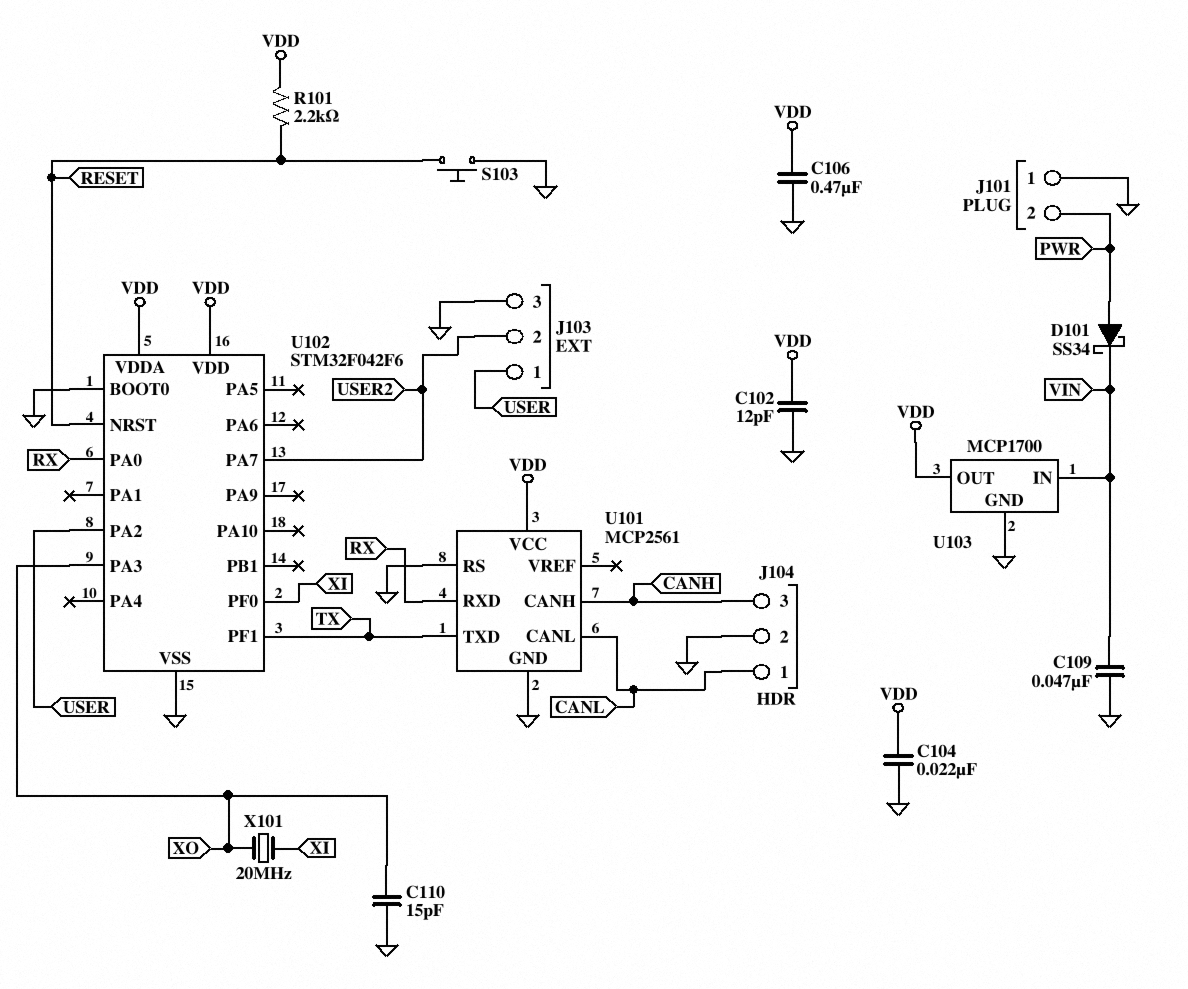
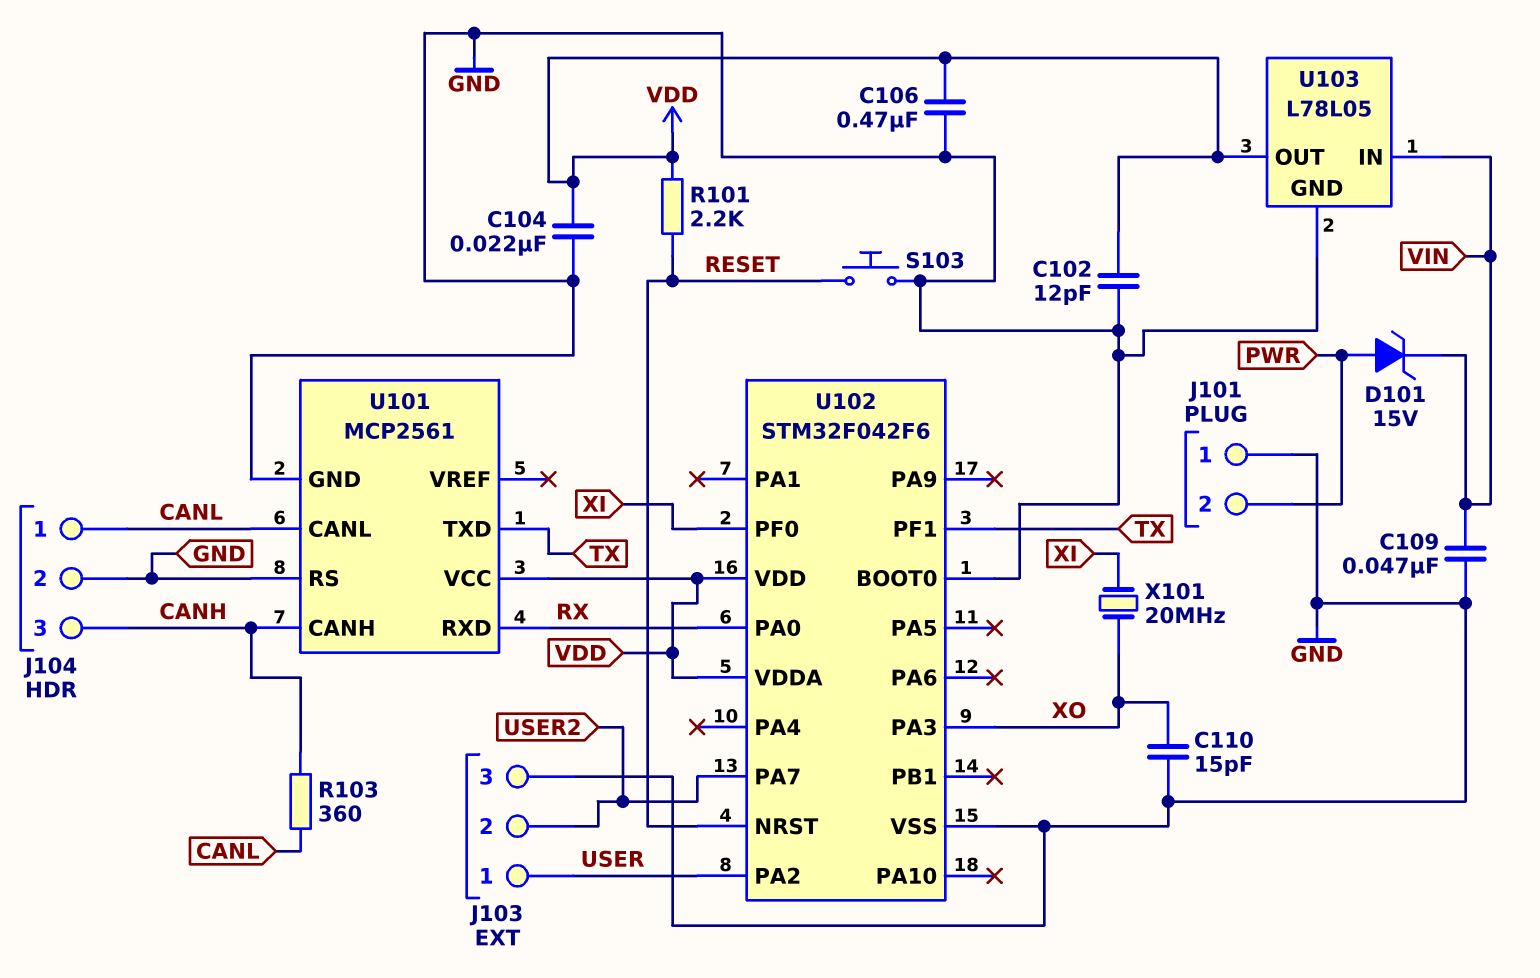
D101: schottky SS34 (A PWR, K VIN) -> zener 15V (A PWR, K VIN)
R103: none -> 360 (CANH, CANL)
U103: MCP1700 -> L78L05

